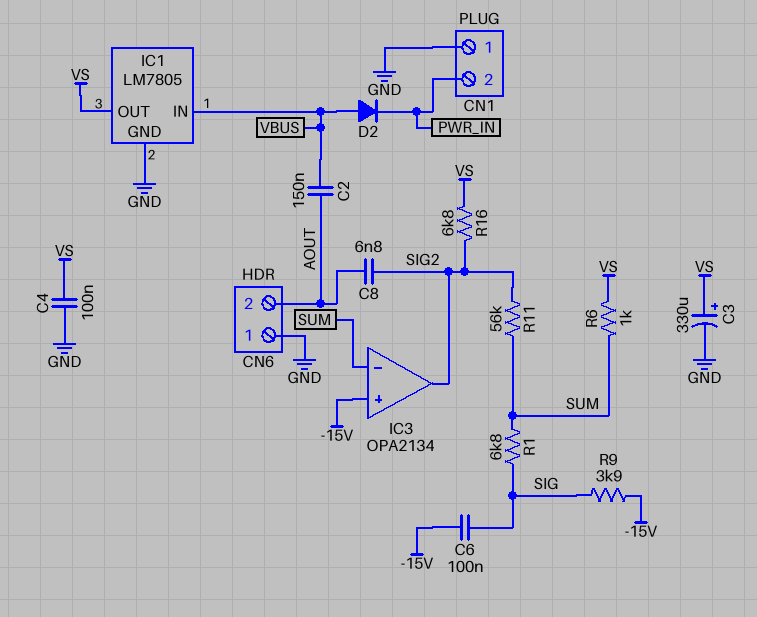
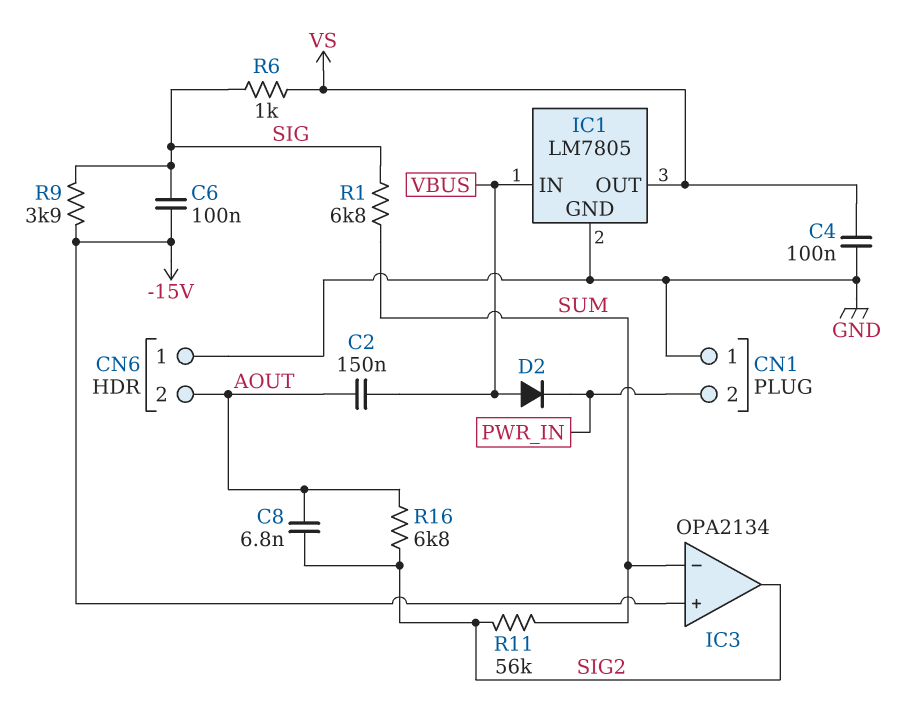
C3: 330uF (plus VS, minus GND) -> none
R6: 1k (SUM, VS) -> 1k (SIG, VS)
R16: 6.8k (SIG2, VS) -> 6.8k (AOUT, SIG2)

